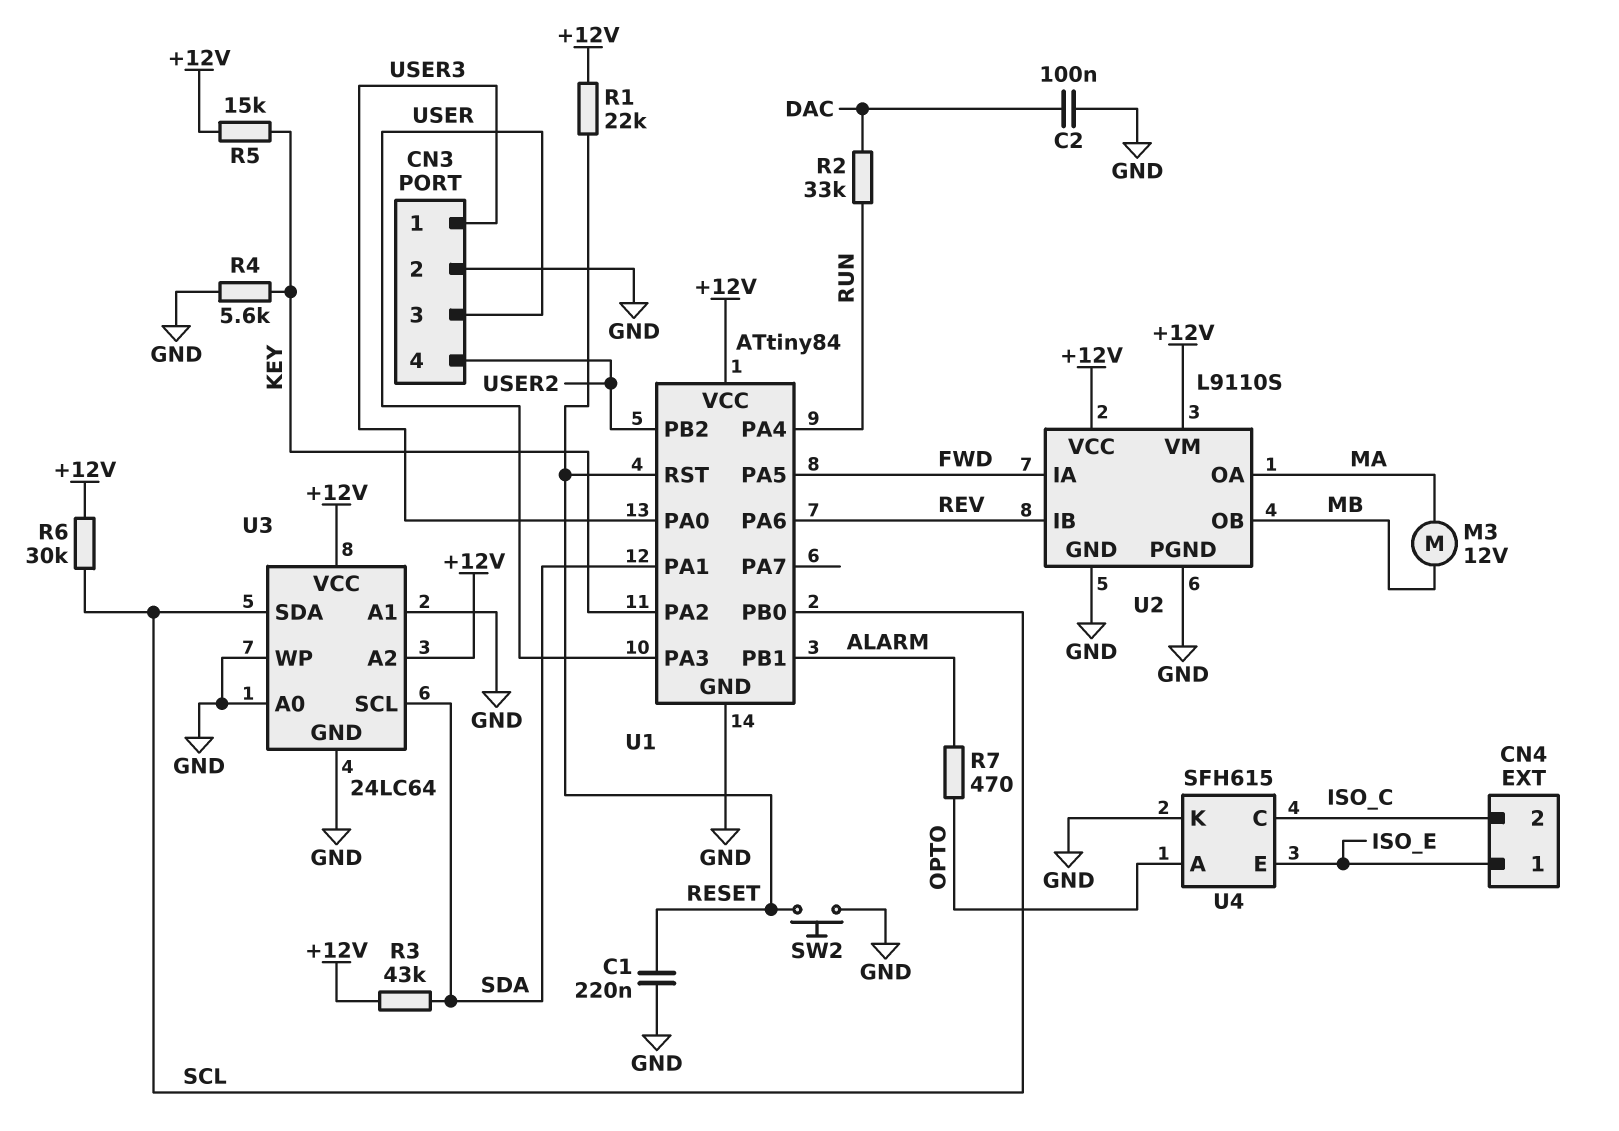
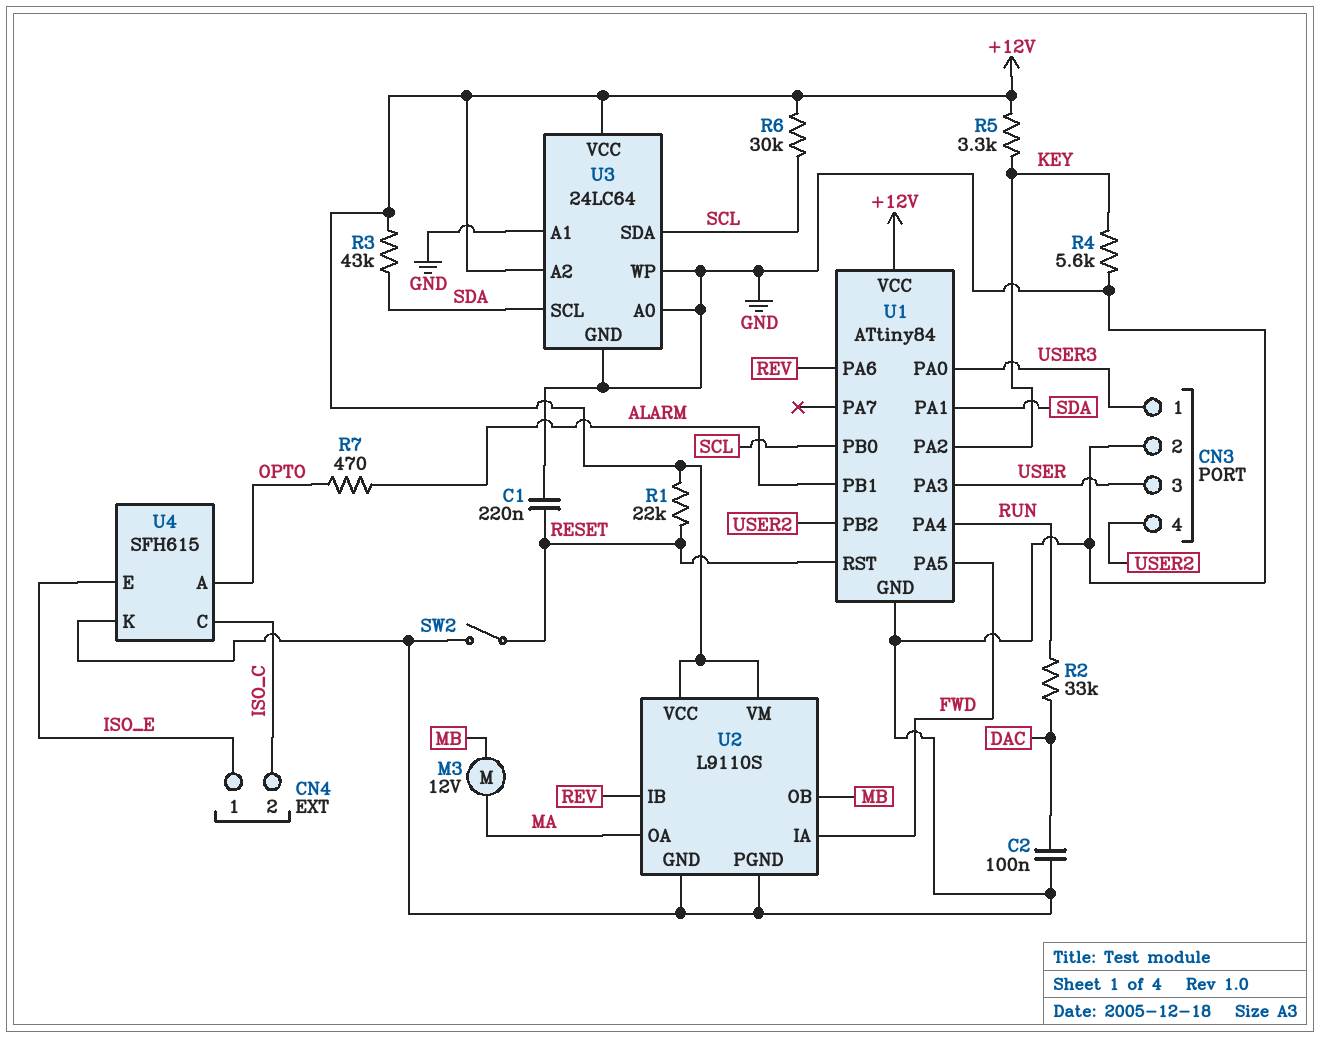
R5: 15k (+12V, KEY) -> 3.3k (+12V, KEY)
SW2: button (GND, RESET) -> switch (GND, RESET)

